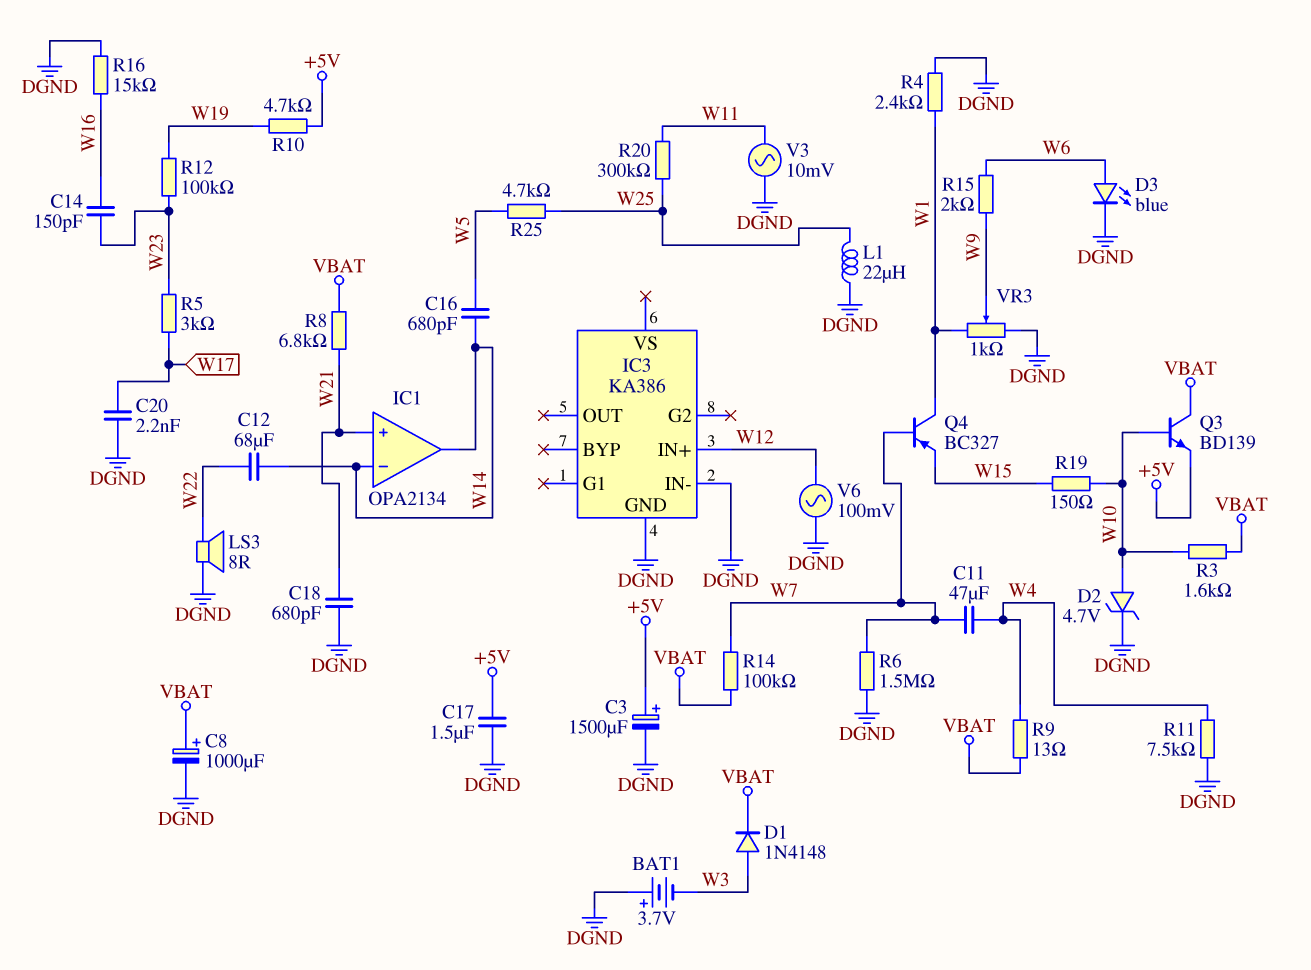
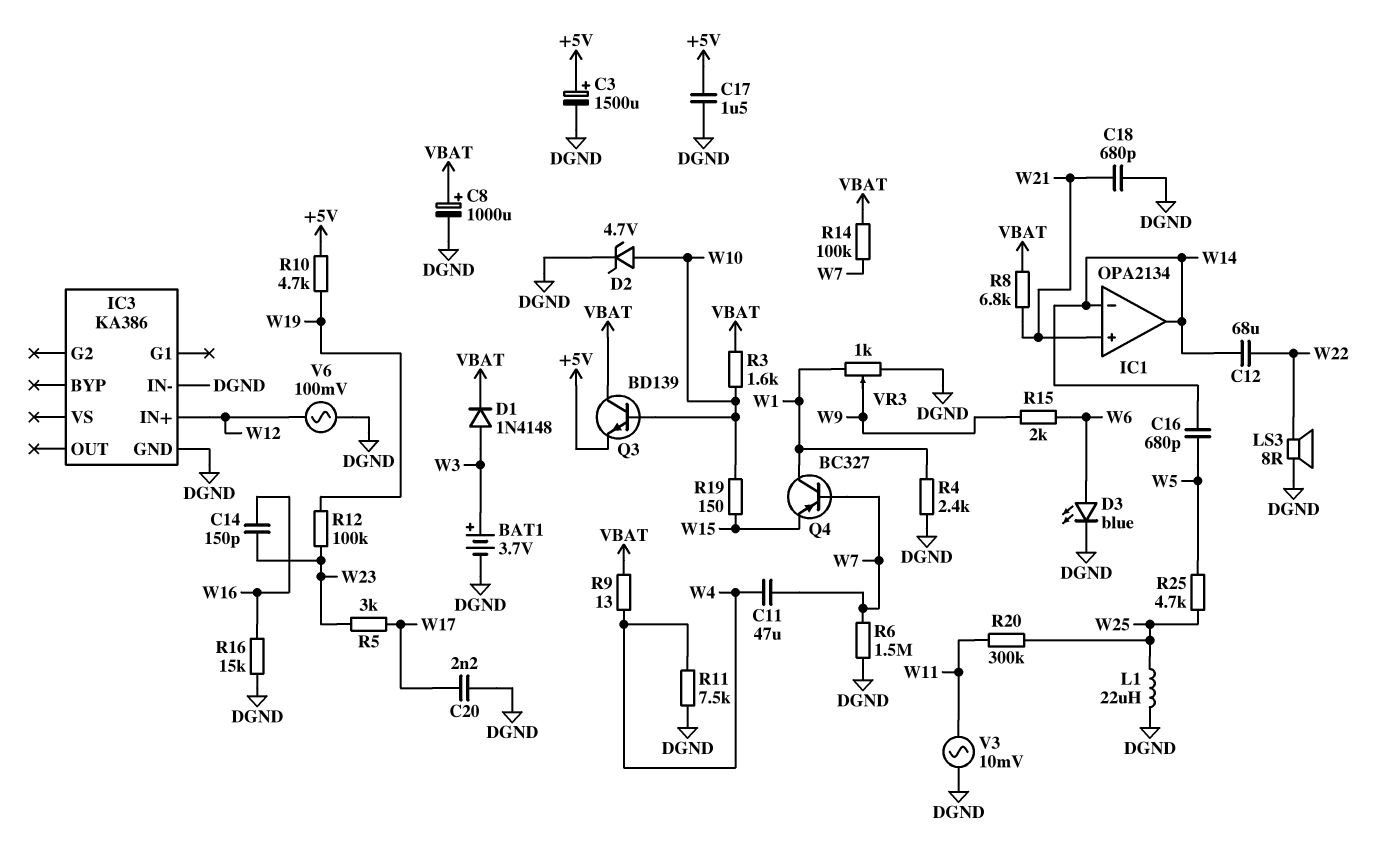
BAT1: 3.7V (plus DGND, minus W3) -> 3.7V (plus W3, minus DGND)

